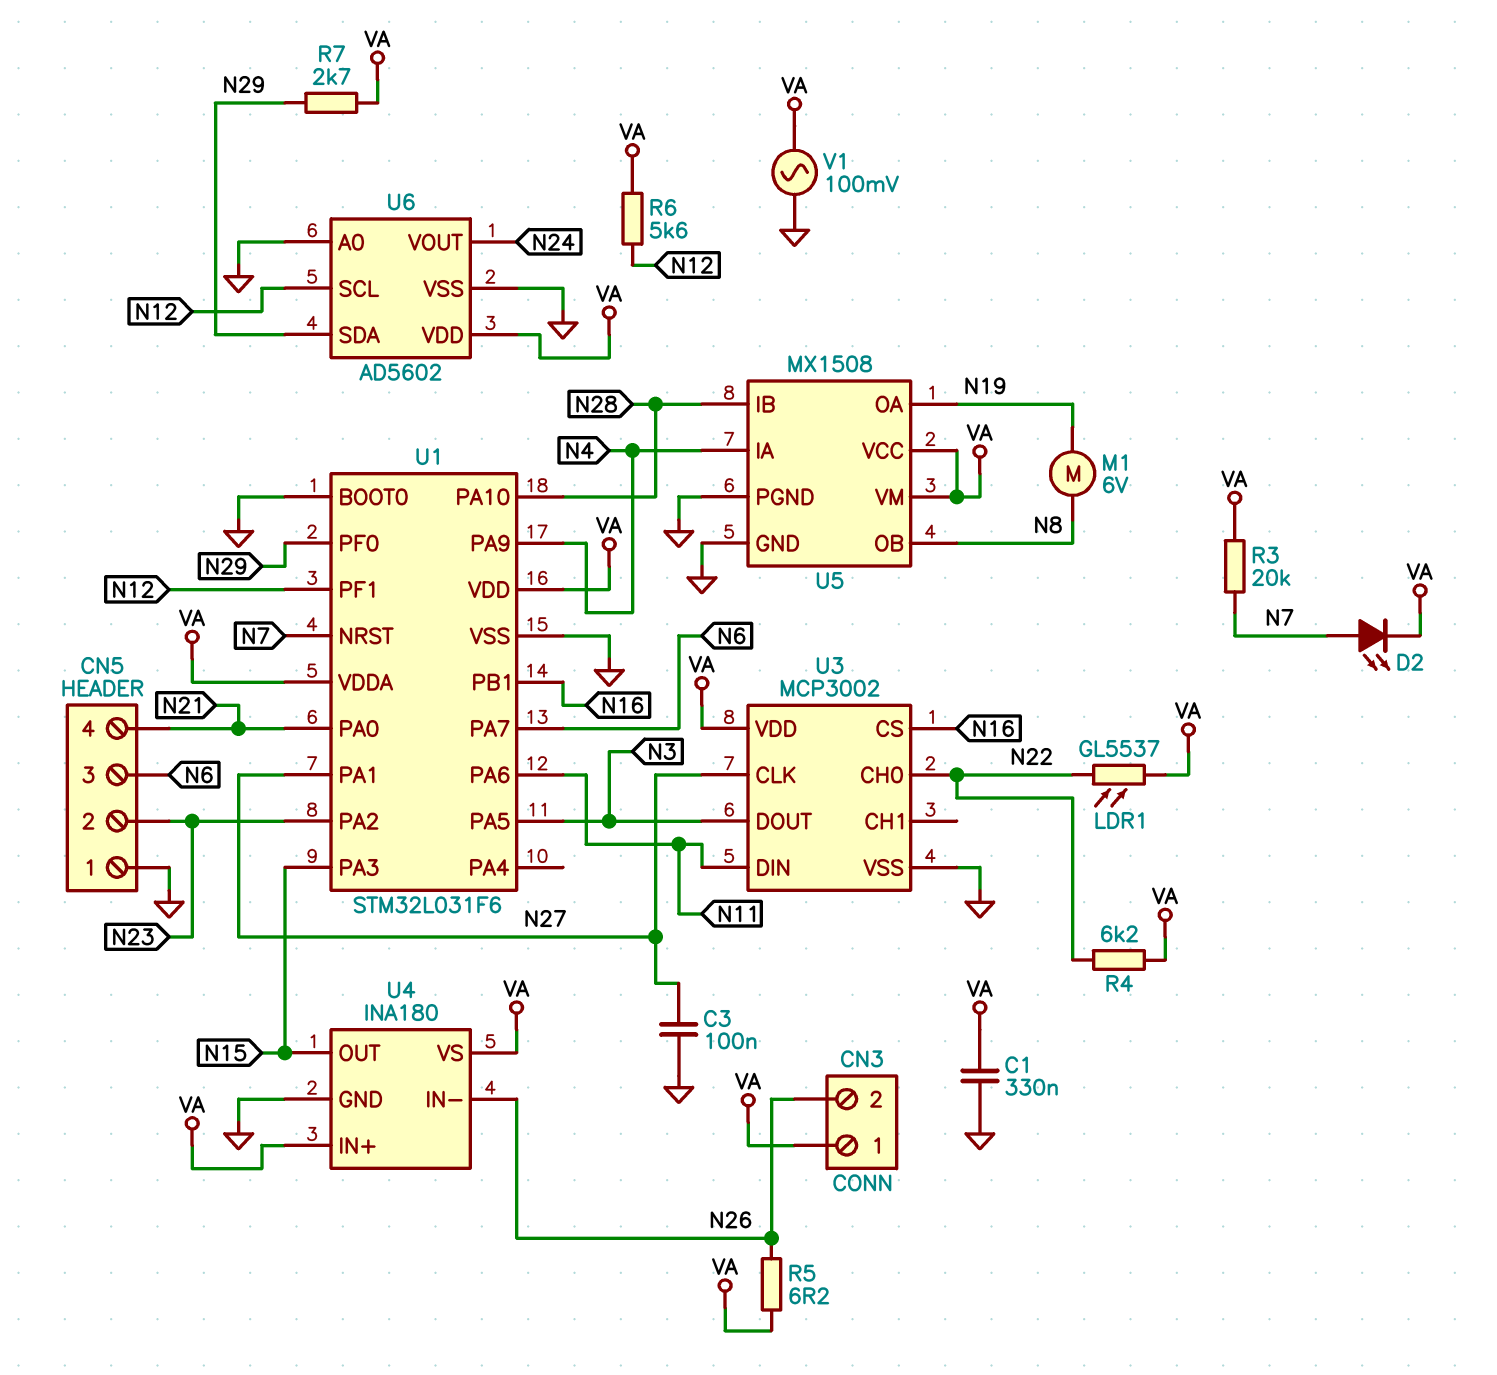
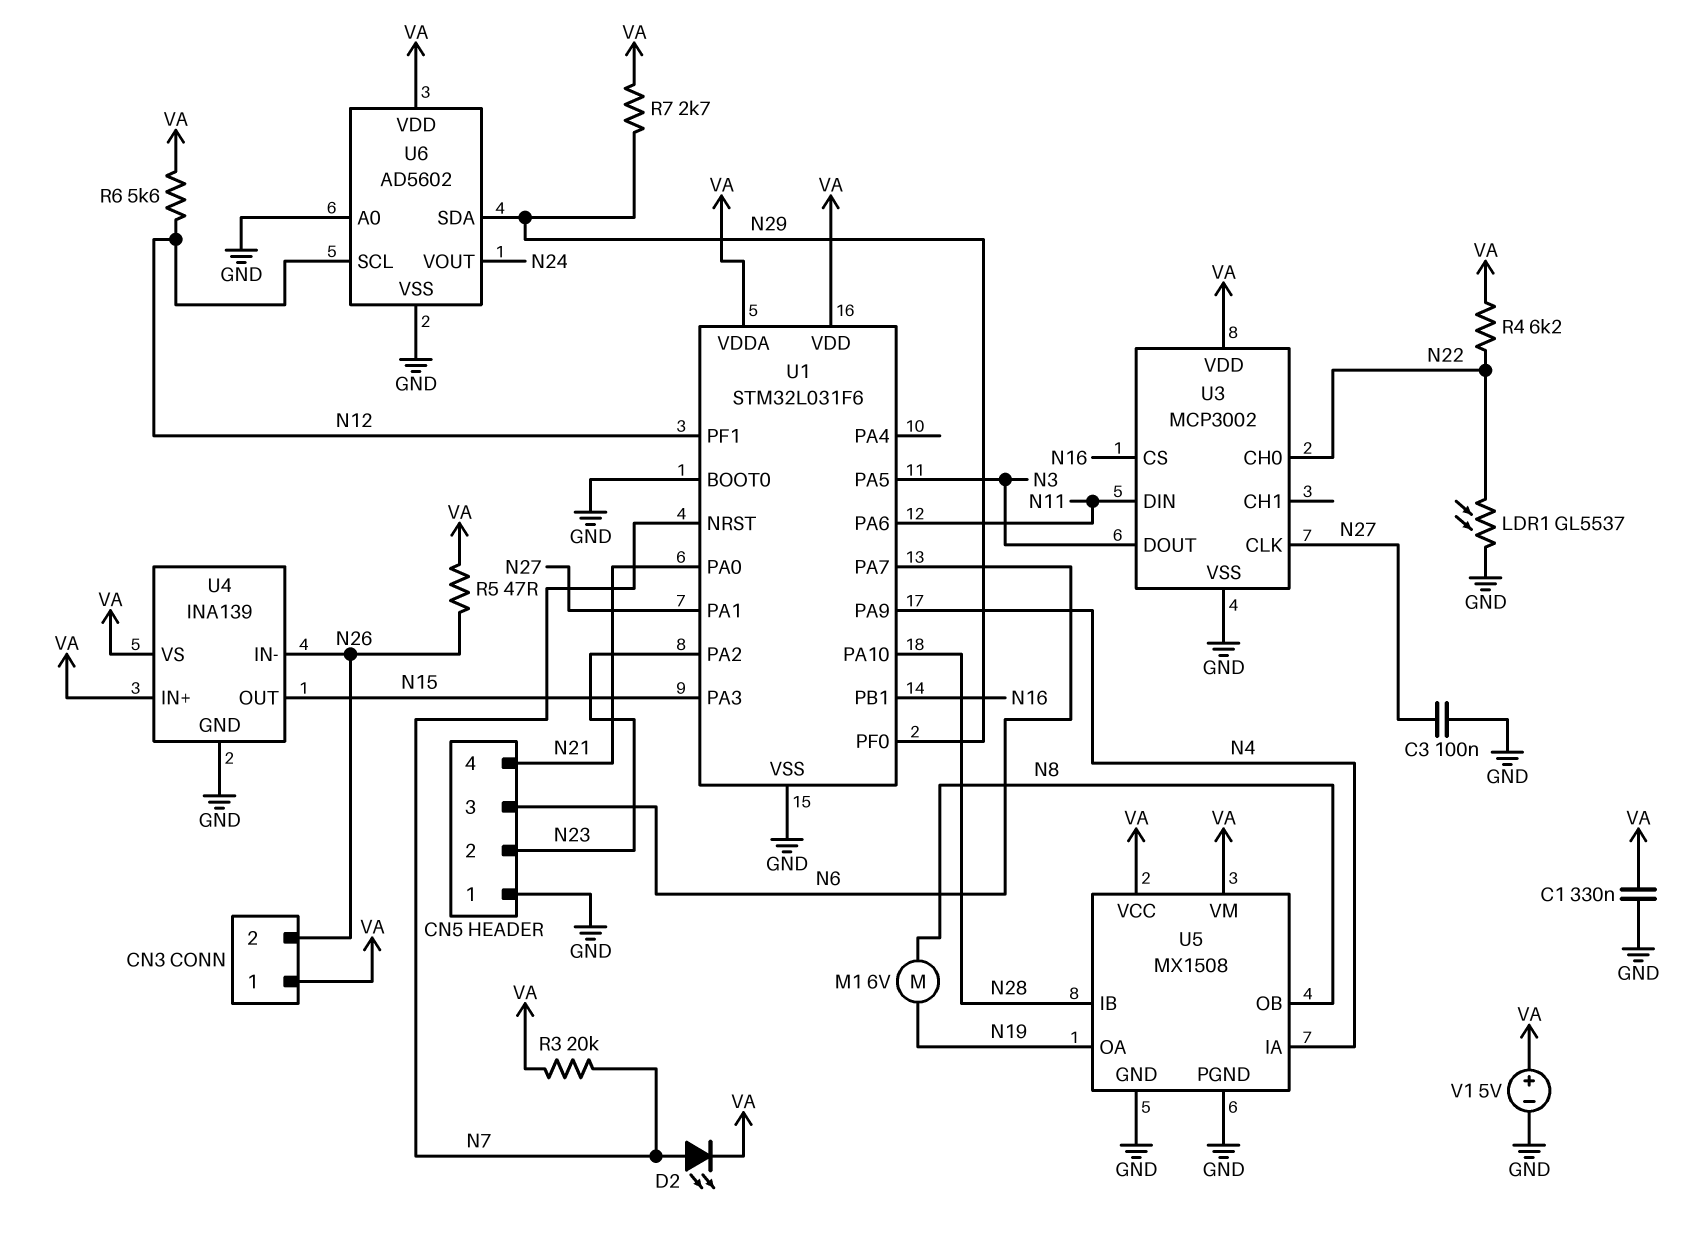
LDR1: GL5537 (N22, VA) -> GL5537 (GND, N22)
R5: 6.2 (N26, VA) -> 47 (N26, VA)
U4: INA180 -> INA139
V1: AC 100mV (GND, VA) -> 5V (plus VA, minus GND)

